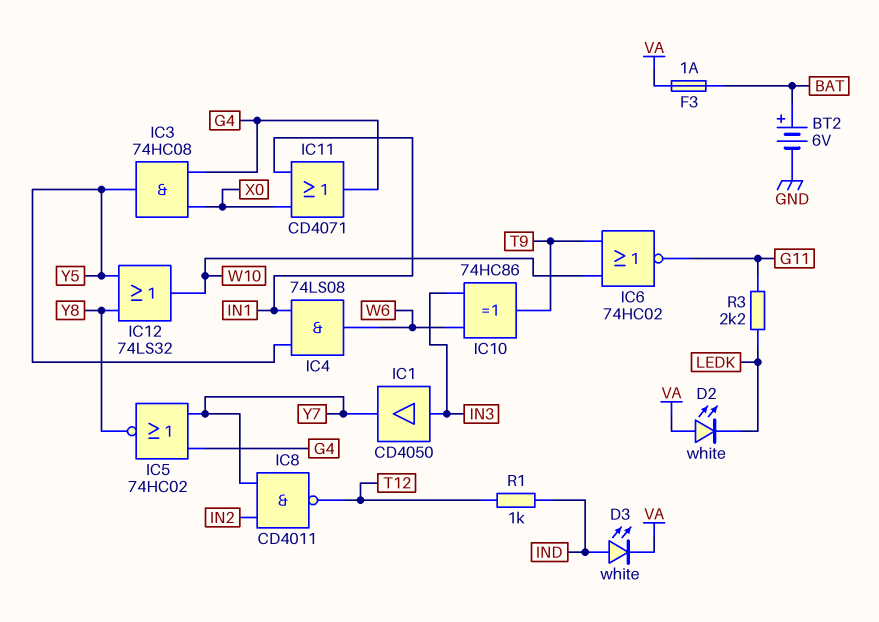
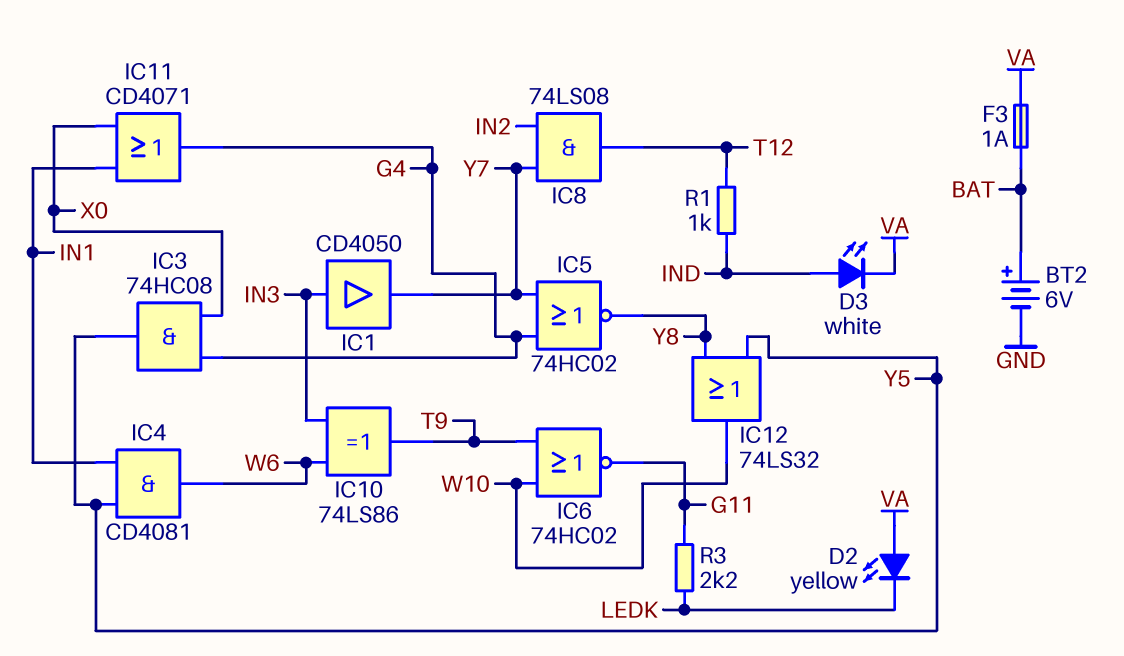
D2: LED white (A VA, K LEDK) -> LED yellow (A VA, K LEDK)
IC4: AND 74LS08 (in IN1, in Y5, out W6) -> AND CD4081 (in IN1, in Y5, out W6)
IC8: NAND CD4011 (in IN2, in Y7, out T12) -> AND 74LS08 (in IN2, in Y7, out T12)
IC10: XOR 74HC86 (in IN3, in W6, out T9) -> XOR 74LS86 (in IN3, in W6, out T9)

